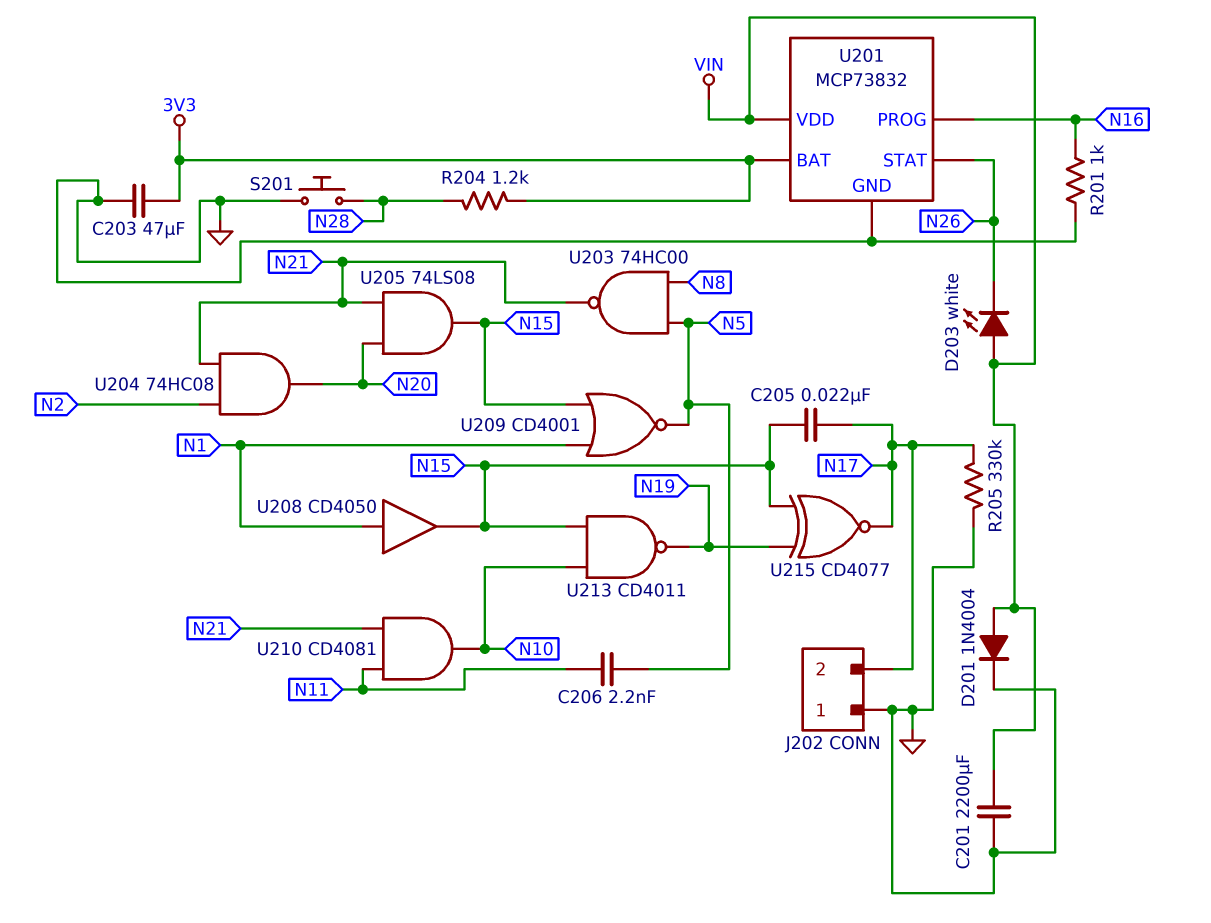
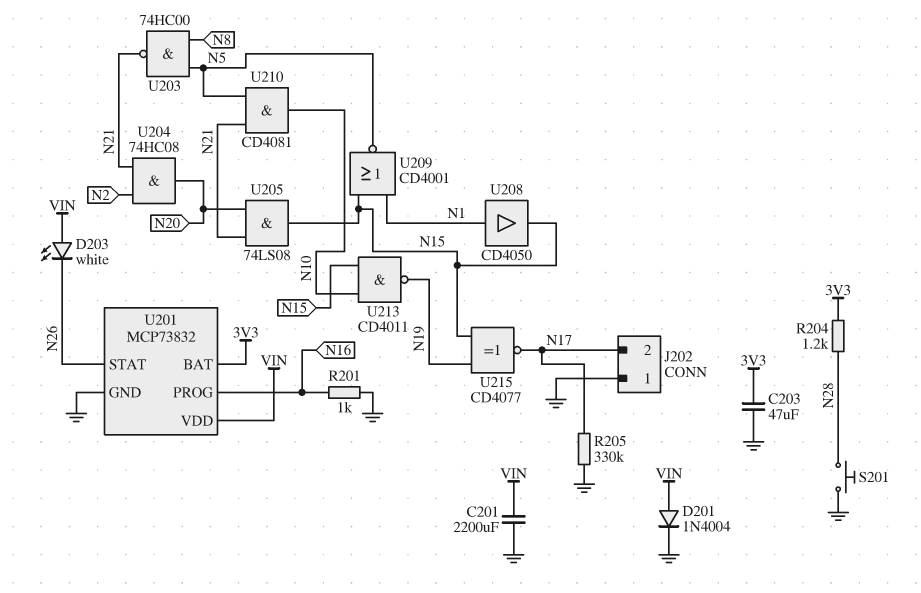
C205: 22nF (N15, N17) -> none
C206: 2.2nF (N5, N11) -> none
U210: AND CD4081 (in N11, in N21, out N10) -> AND CD4081 (in N5, in N21, out N10)

